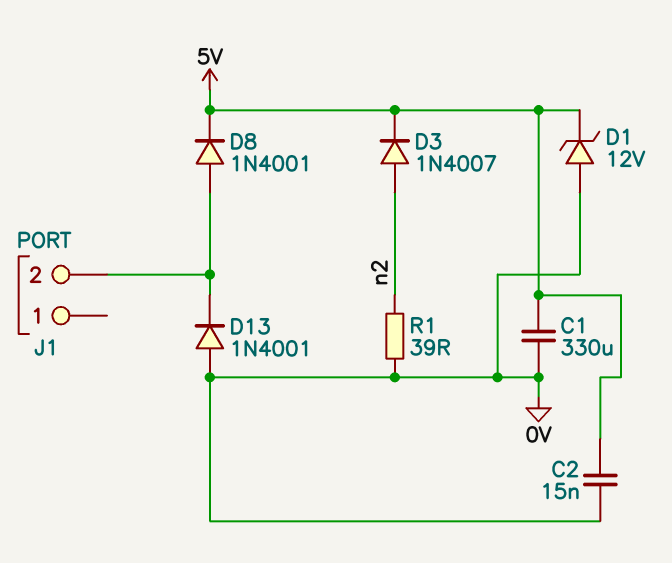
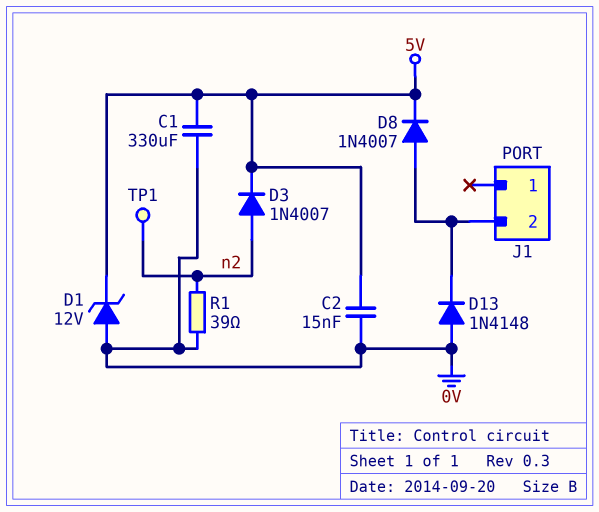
D8: diode 1N4001 (A J1/2, K 5V) -> diode 1N4007 (A J1/2, K 5V)
D13: diode 1N4001 (A 0V, K J1/2) -> diode 1N4148 (A 0V, K J1/2)
TP1: none -> test point (n2)

